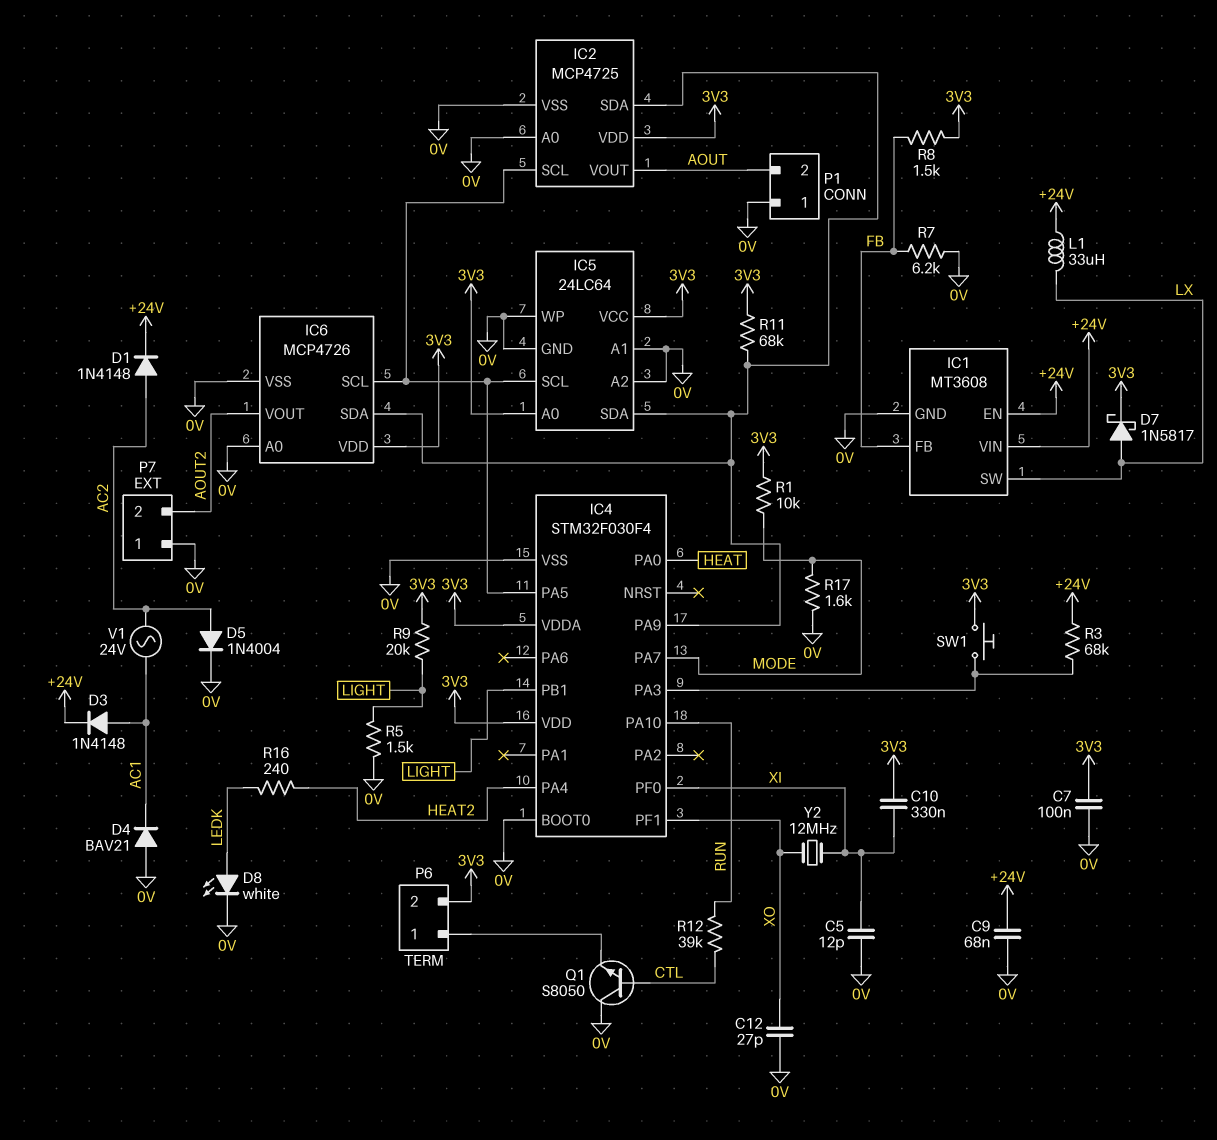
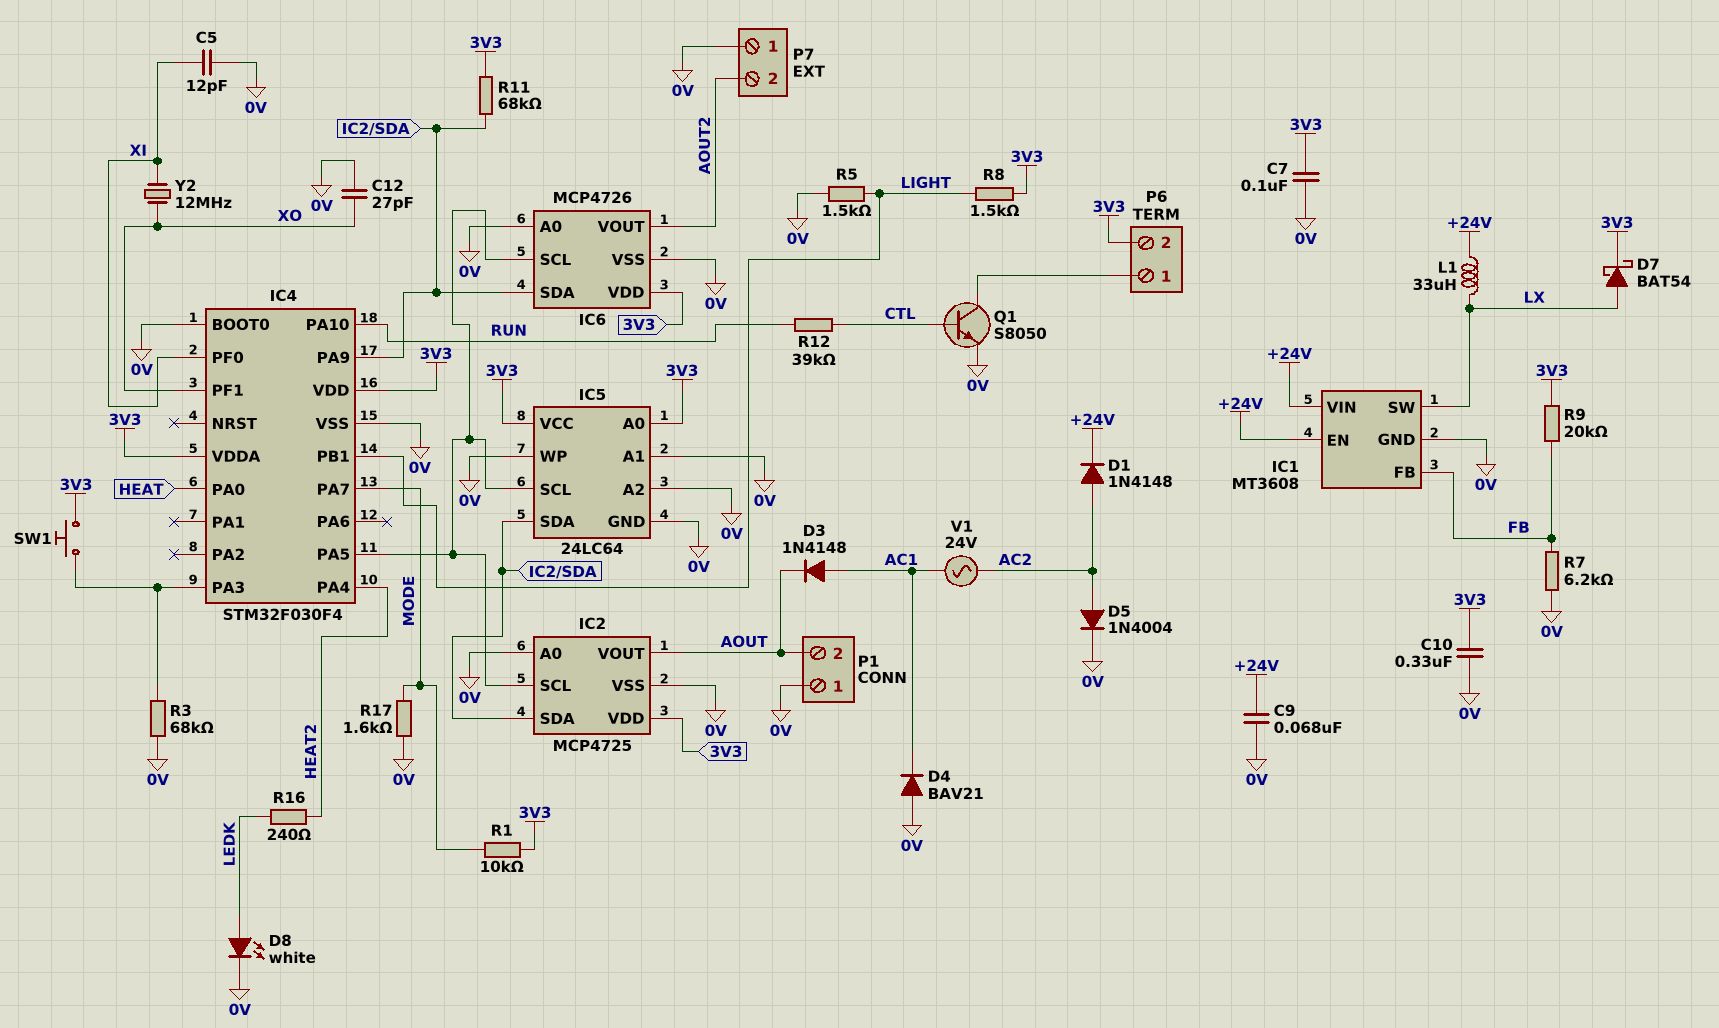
C10: 330nF (3V3, XI) -> 330nF (0V, 3V3)
D3: diode 1N4148 (A AC1, K +24V) -> diode 1N4148 (A AC1, K AOUT)
D7: schottky 1N5817 (A LX, K 3V3) -> schottky BAT54 (A LX, K 3V3)
Q1: NPN S8050 (B CTL, C 0V, E P6/1) -> NPN S8050 (B CTL, C P6/1, E 0V)
R3: 68k (+24V, IC4/PA3) -> 68k (0V, IC4/PA3)
R8: 1.5k (3V3, FB) -> 1.5k (3V3, LIGHT)
R9: 20k (3V3, LIGHT) -> 20k (3V3, FB)

